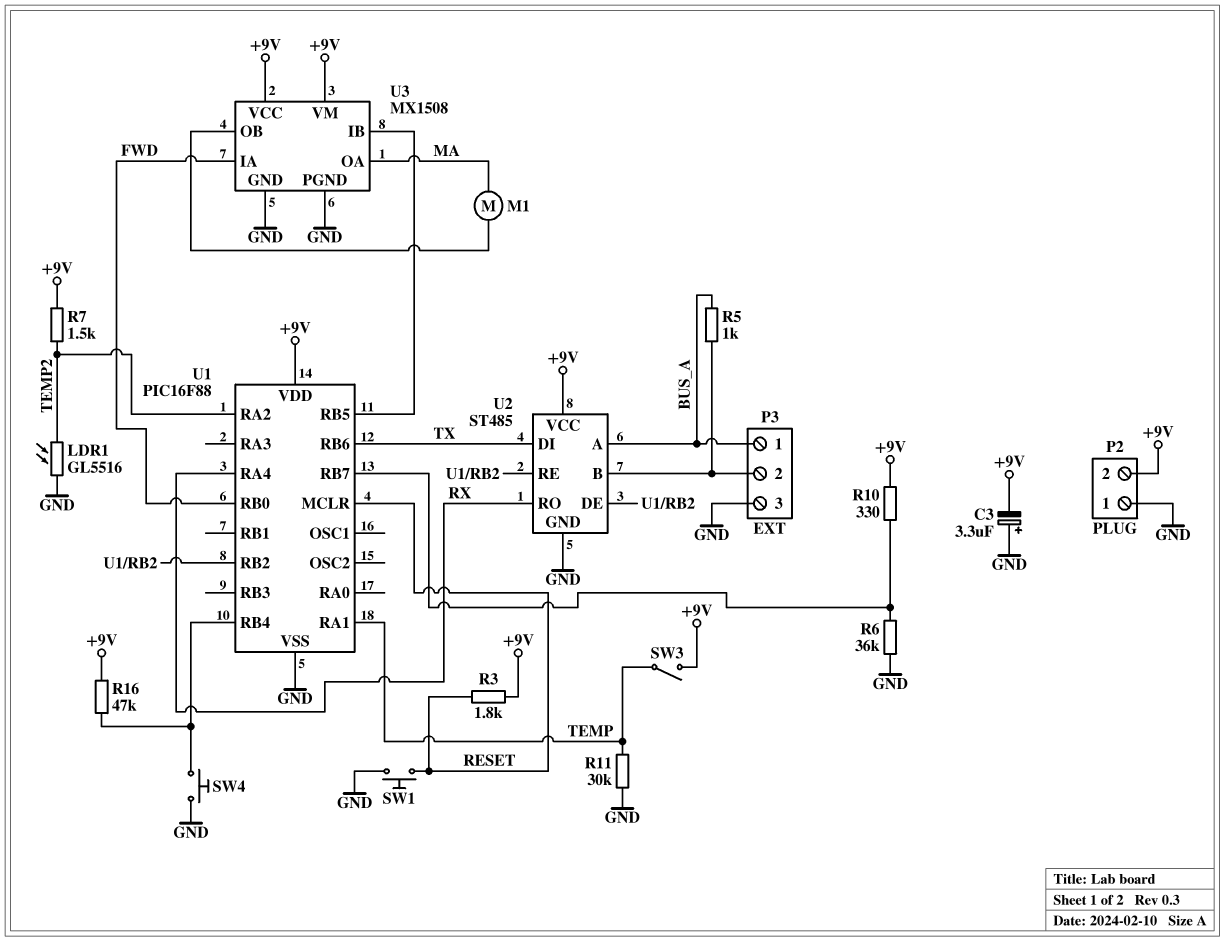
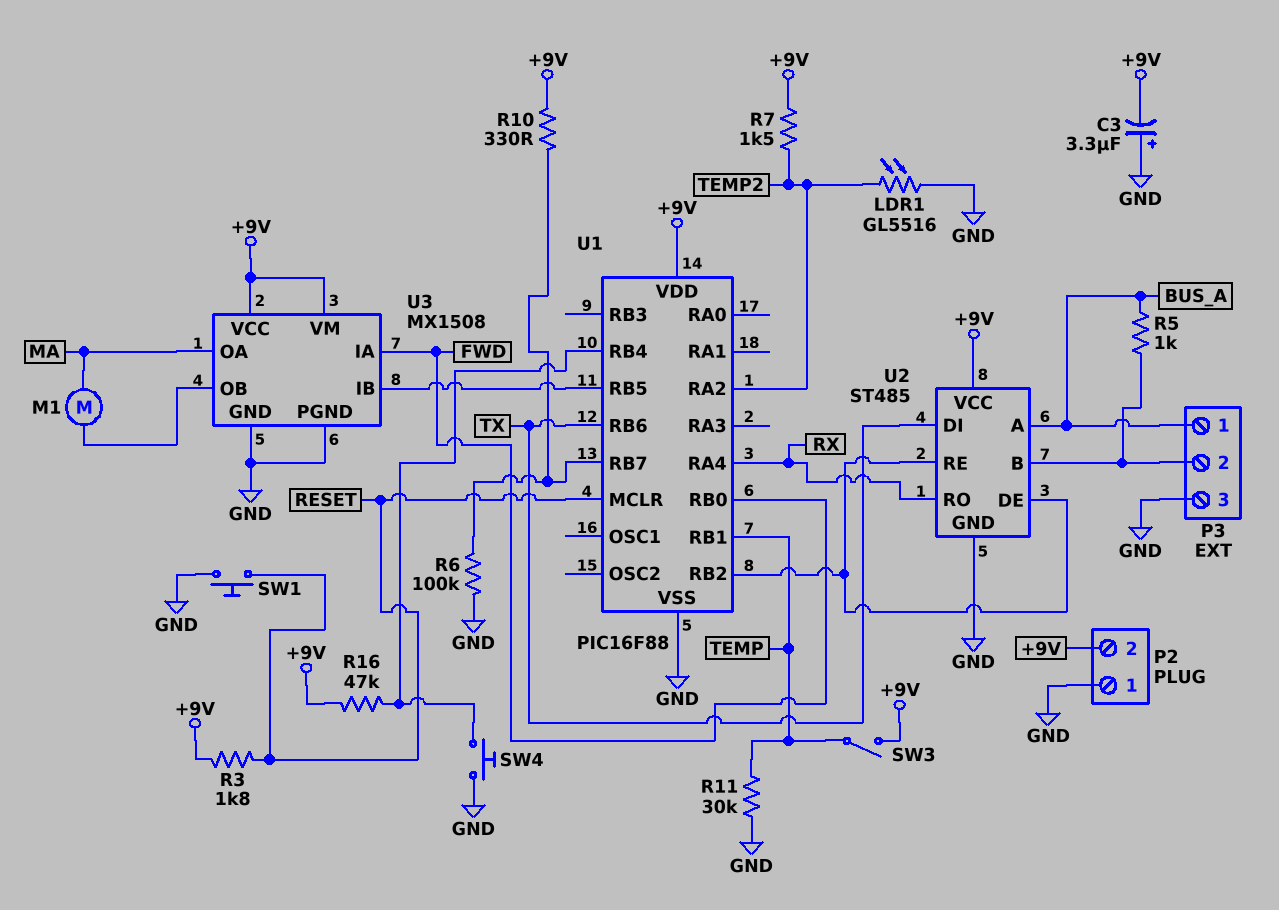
R6: 36k (GND, U1/RB7) -> 100k (GND, U1/RB7)
U1 pin RA1: TEMP -> none
U1 pin RB1: none -> TEMP

